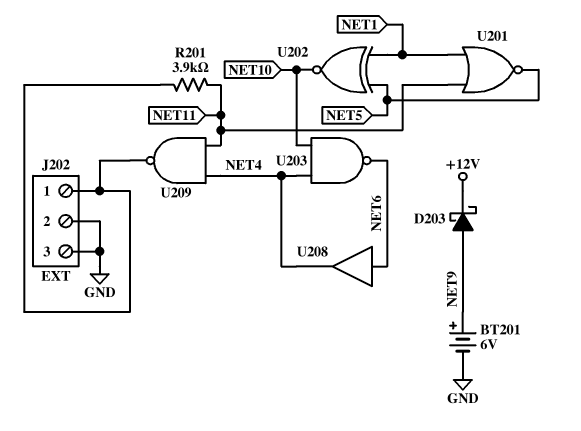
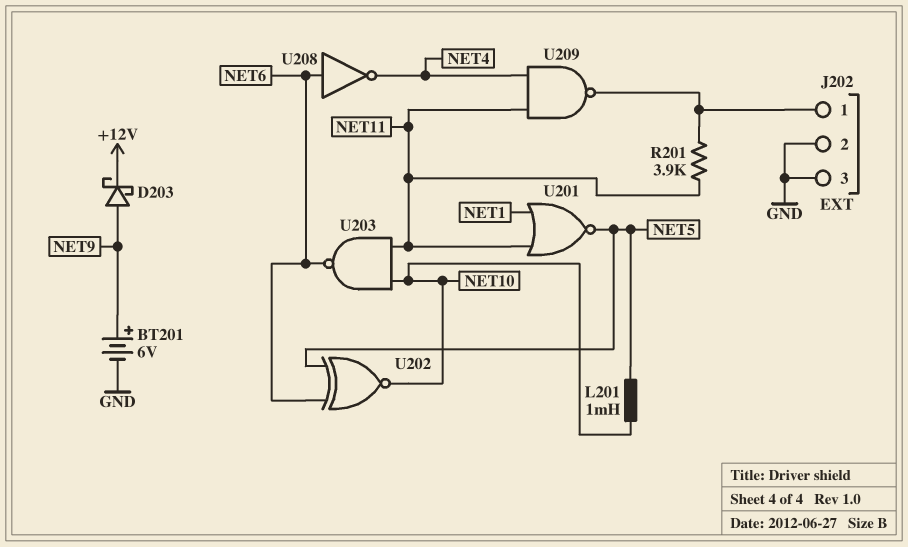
L201: none -> 1mH (NET5, NET10)
U202: XNOR (in NET1, in NET5, out NET10) -> XNOR (in NET5, in NET6, out NET10)
U203: NAND (in NET4, in NET10, out NET6) -> NAND (in NET10, in NET11, out NET6)
U208: buffer (in NET6, out NET4) -> NOT (in NET6, out NET4)

